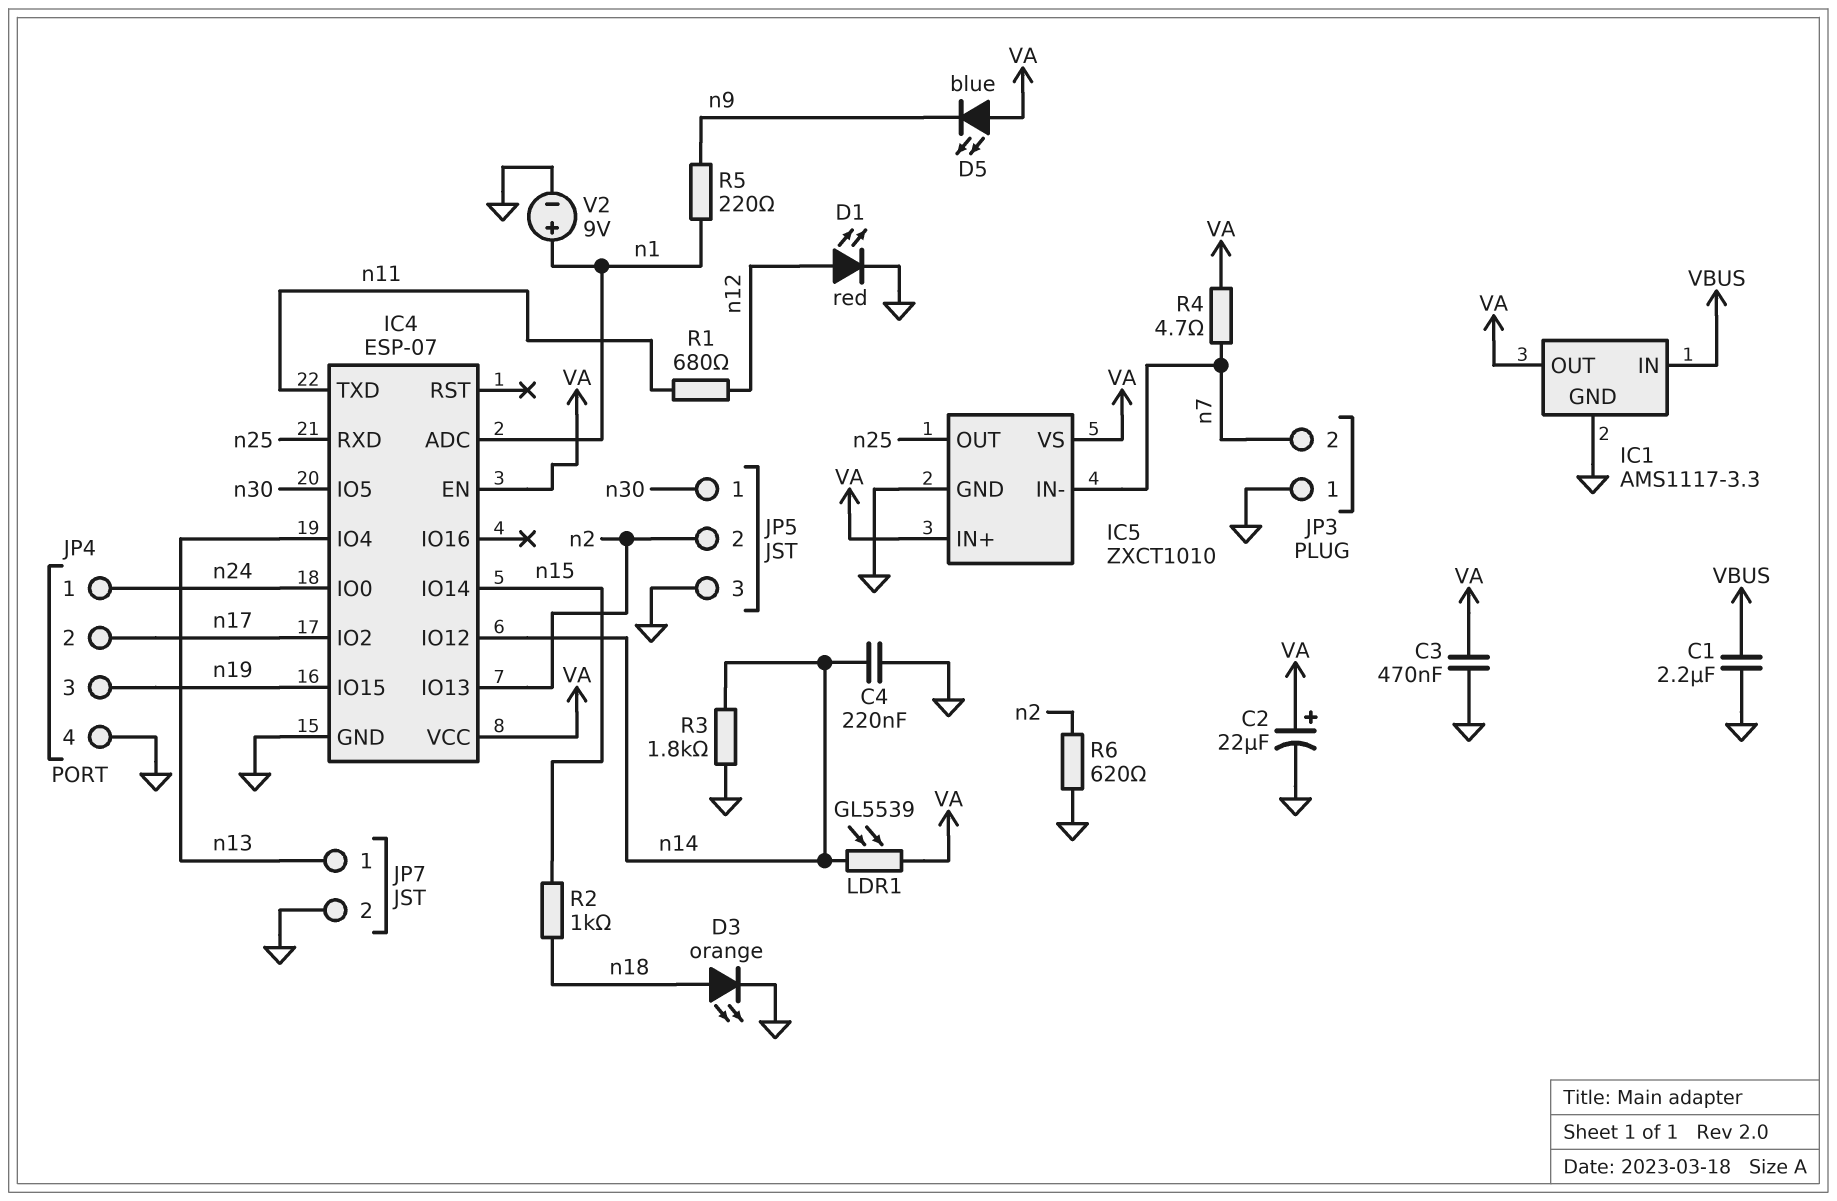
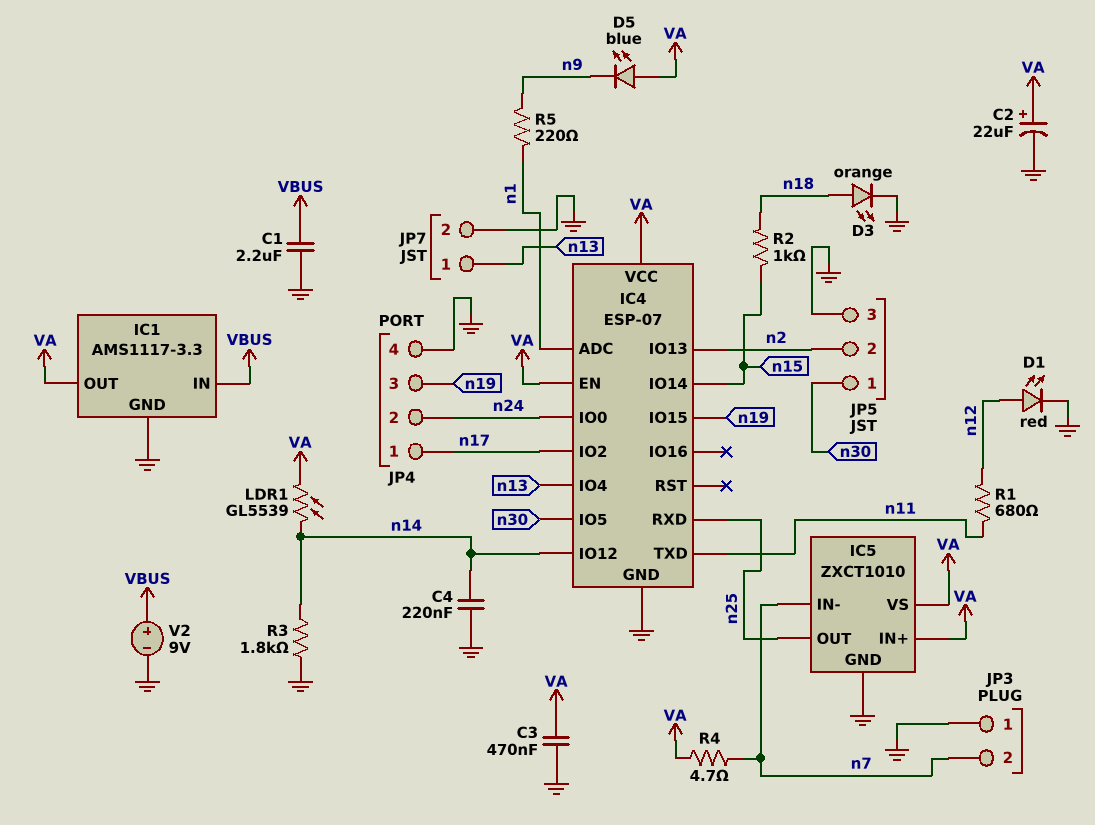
JP4 pin 1: n24 -> n17
JP4 pin 2: n17 -> n24
R6: 620 (GND, n2) -> none
V2: 9V (plus n1, minus GND) -> 9V (plus VBUS, minus GND)

